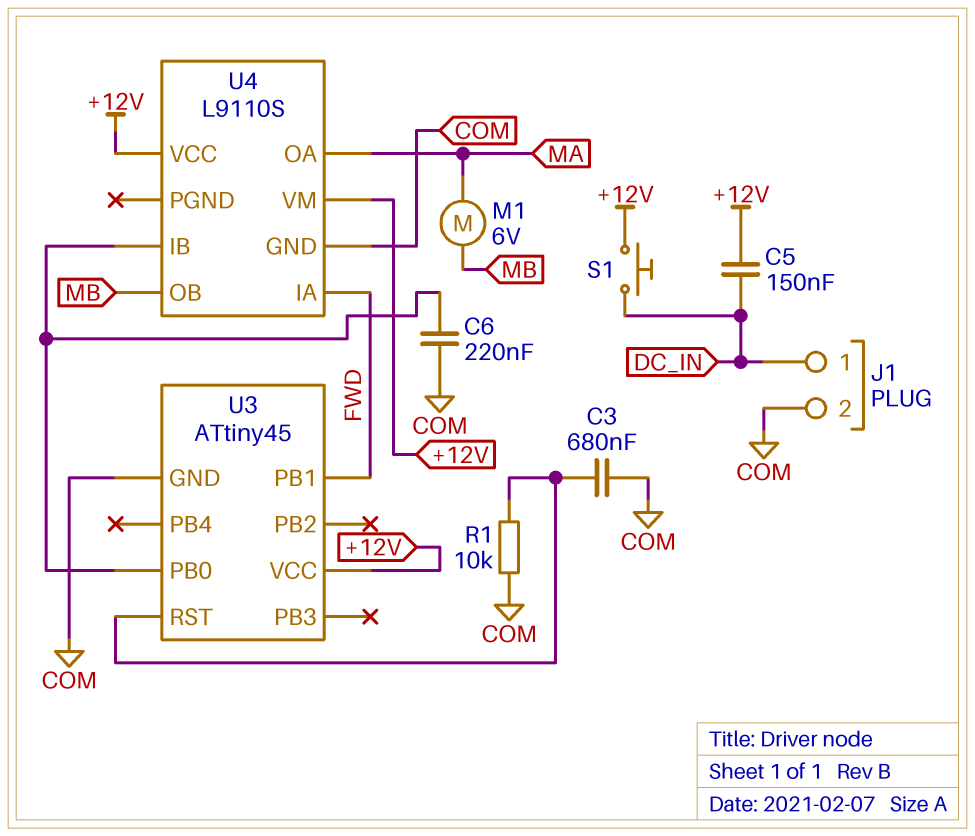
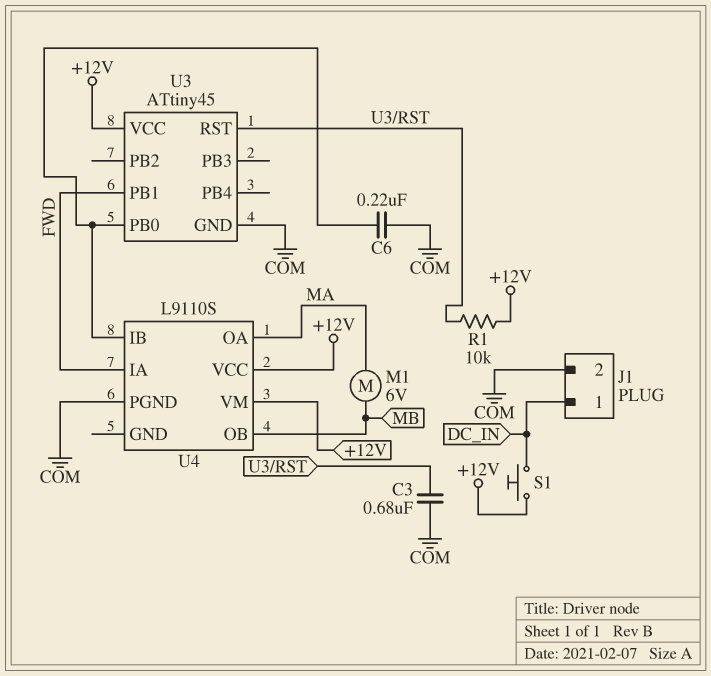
C5: 150nF (+12V, DC_IN) -> none
R1: 10k (COM, U3/RST) -> 10k (+12V, U3/RST)
U4 pin GND: COM -> none
U4 pin PGND: none -> COM

